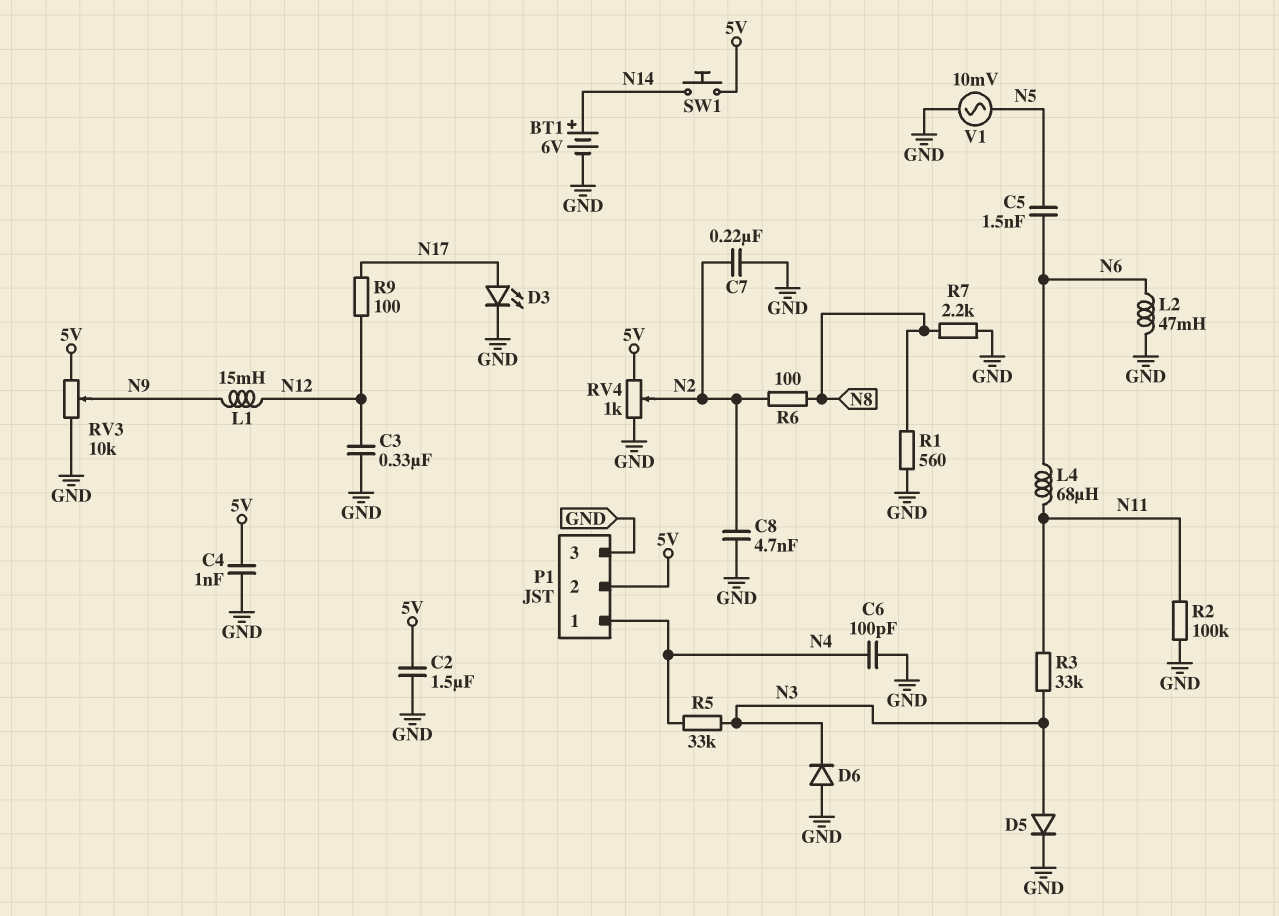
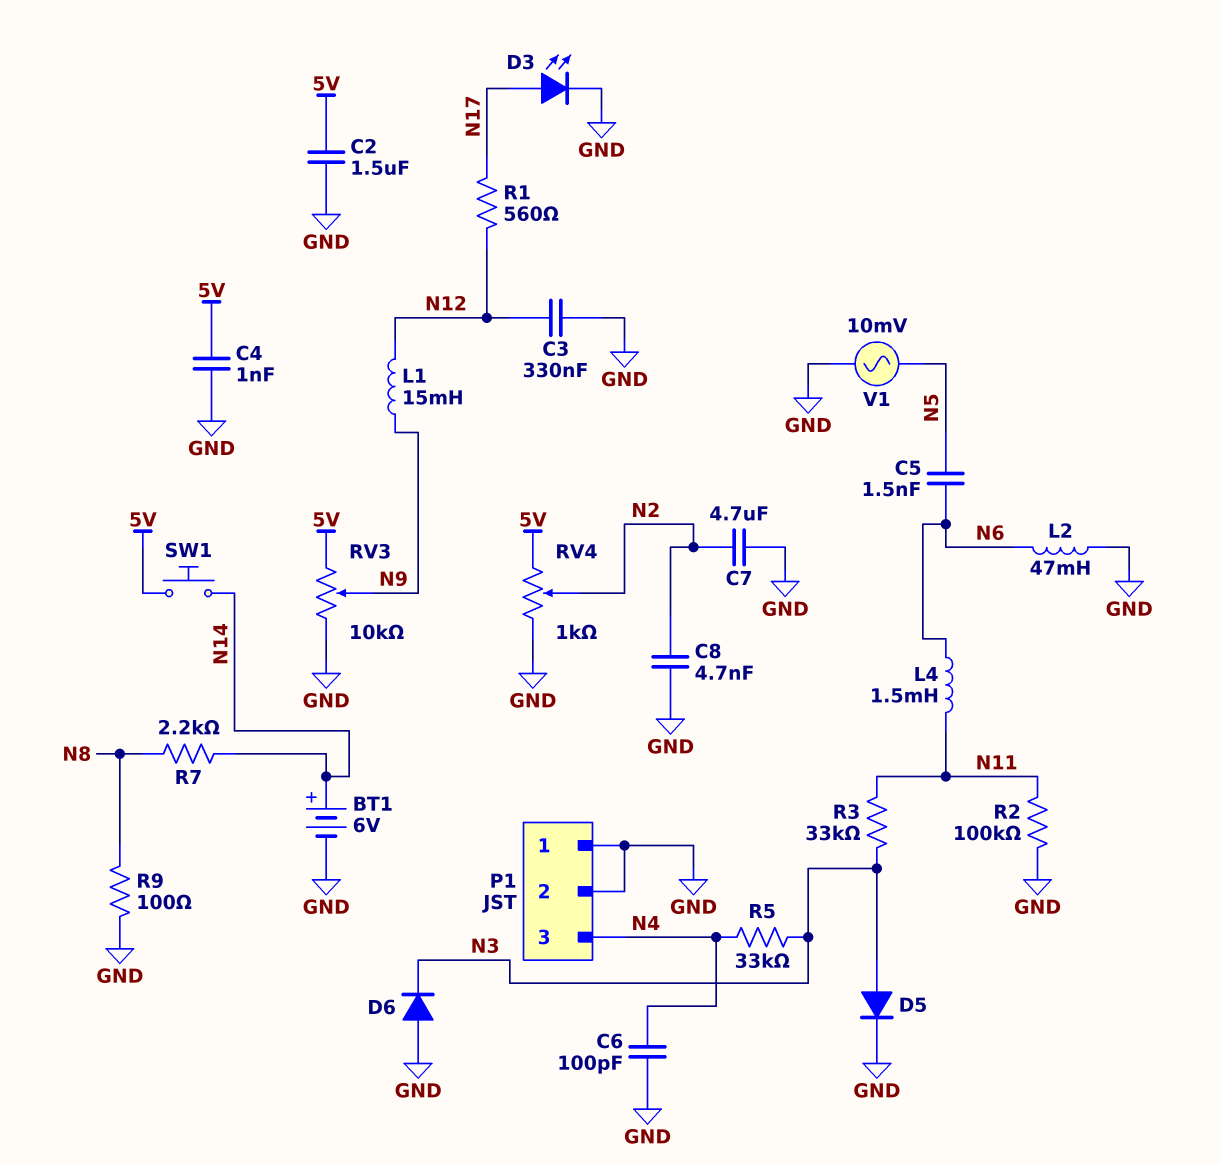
C7: 220nF (GND, N2) -> 4.7uF (GND, N2)
L4: 68uH (N6, N11) -> 1.5mH (N6, N11)
P1 pin 1: N4 -> GND
P1 pin 2: 5V -> GND
P1 pin 3: GND -> N4
R1: 560 (GND, N8) -> 560 (N12, N17)
R6: 100 (N2, N8) -> none
R7: 2.2k (GND, N8) -> 2.2k (N8, N14)
R9: 100 (N12, N17) -> 100 (GND, N8)

